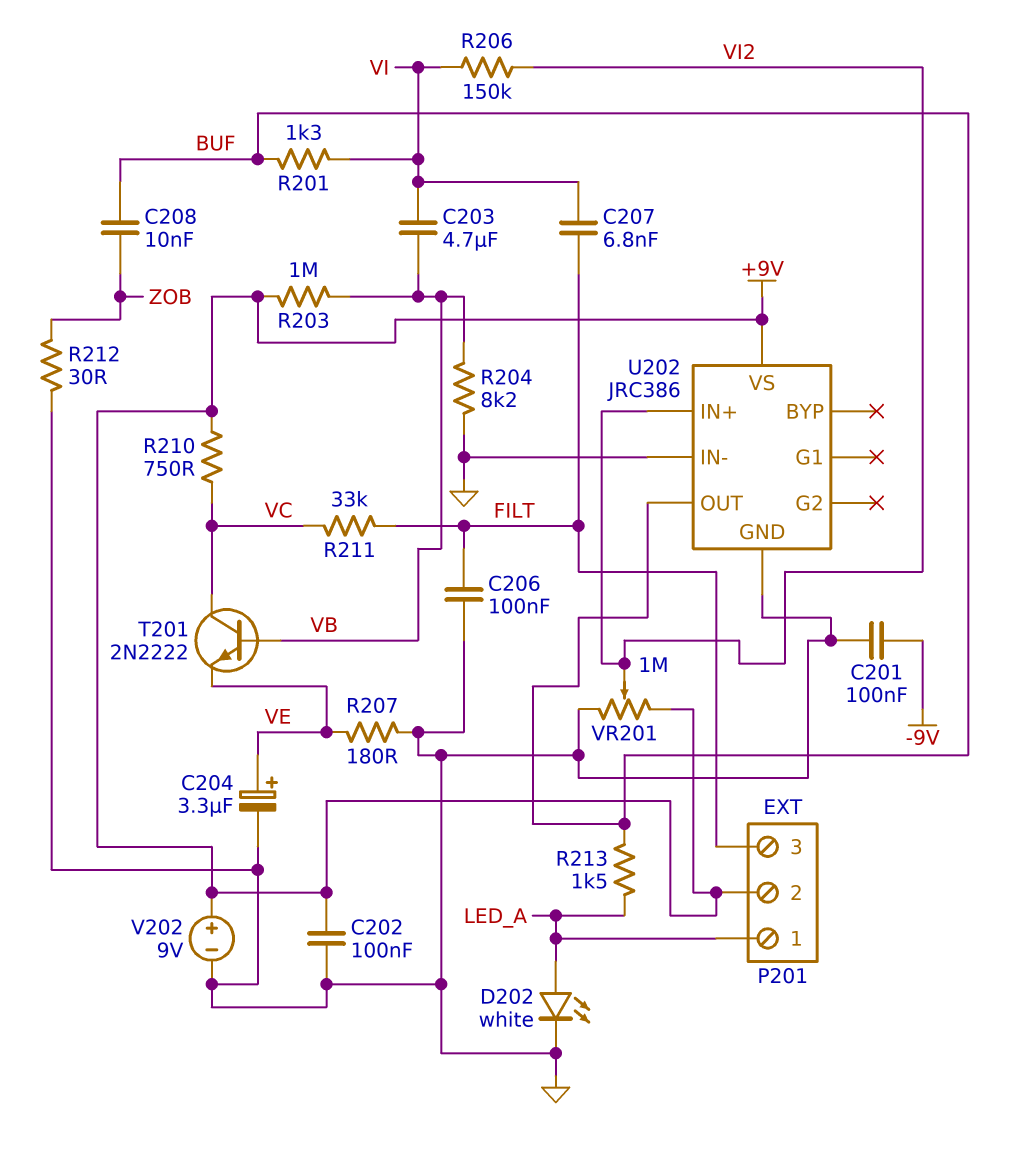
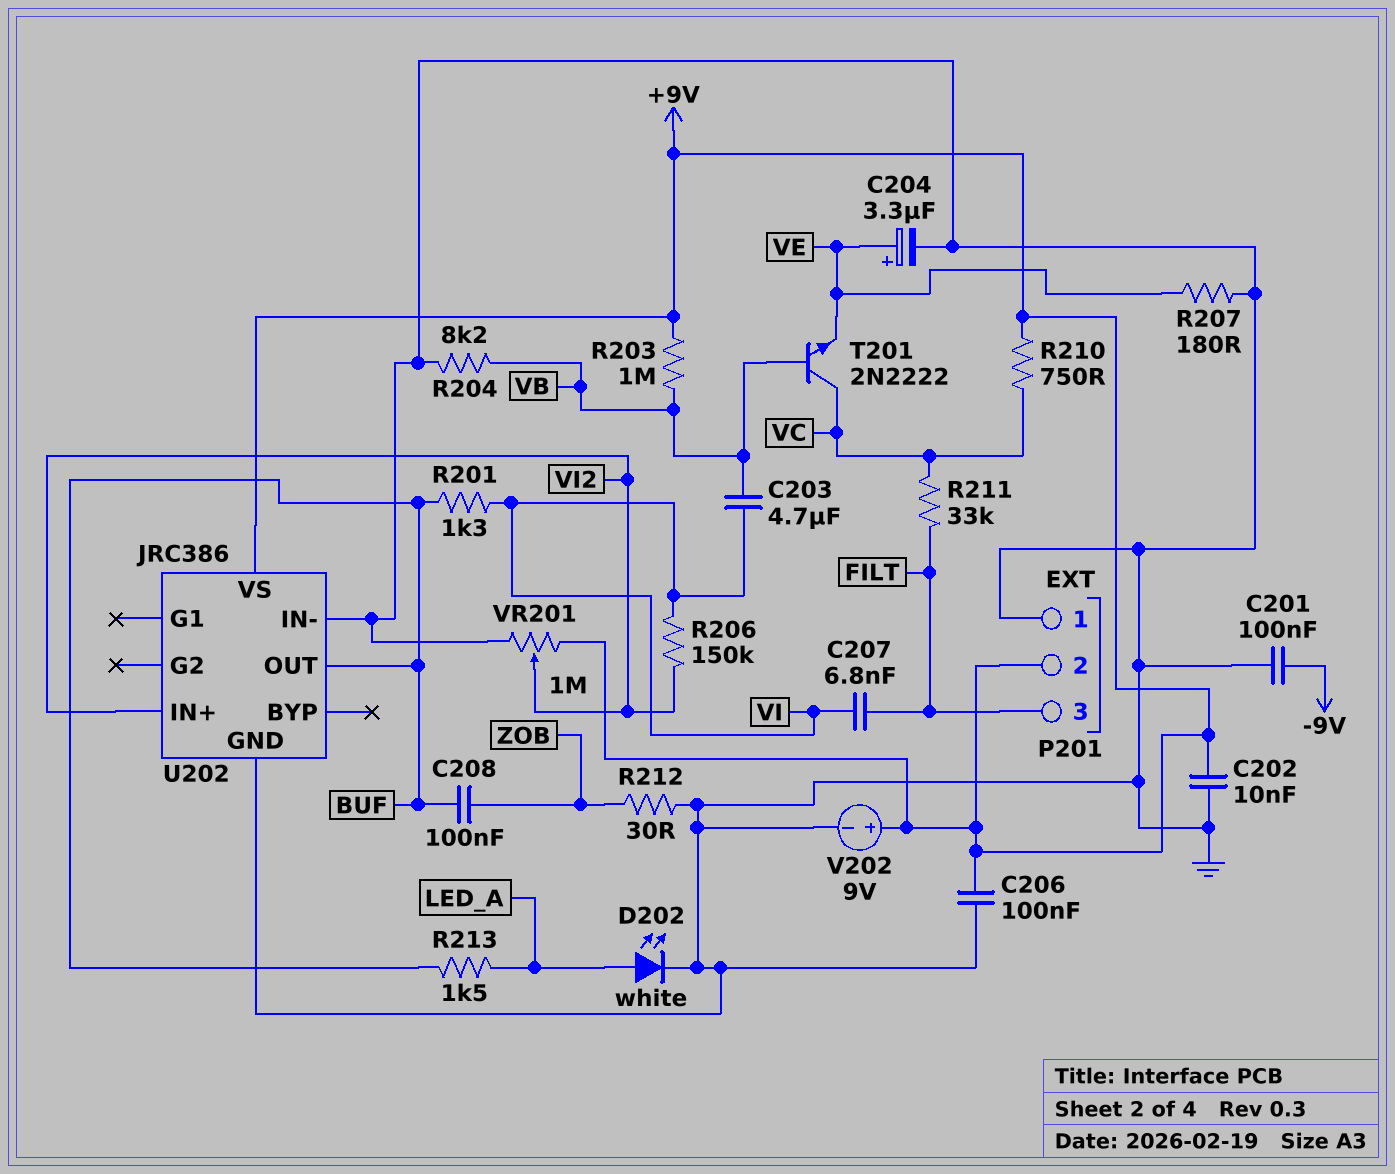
C202: 100nF (+9V, GND) -> 10nF (+9V, GND)
C206: 100nF (FILT, GND) -> 100nF (+9V, GND)
C208: 10nF (BUF, ZOB) -> 100nF (BUF, ZOB)
P201 pin 1: LED_A -> GND

